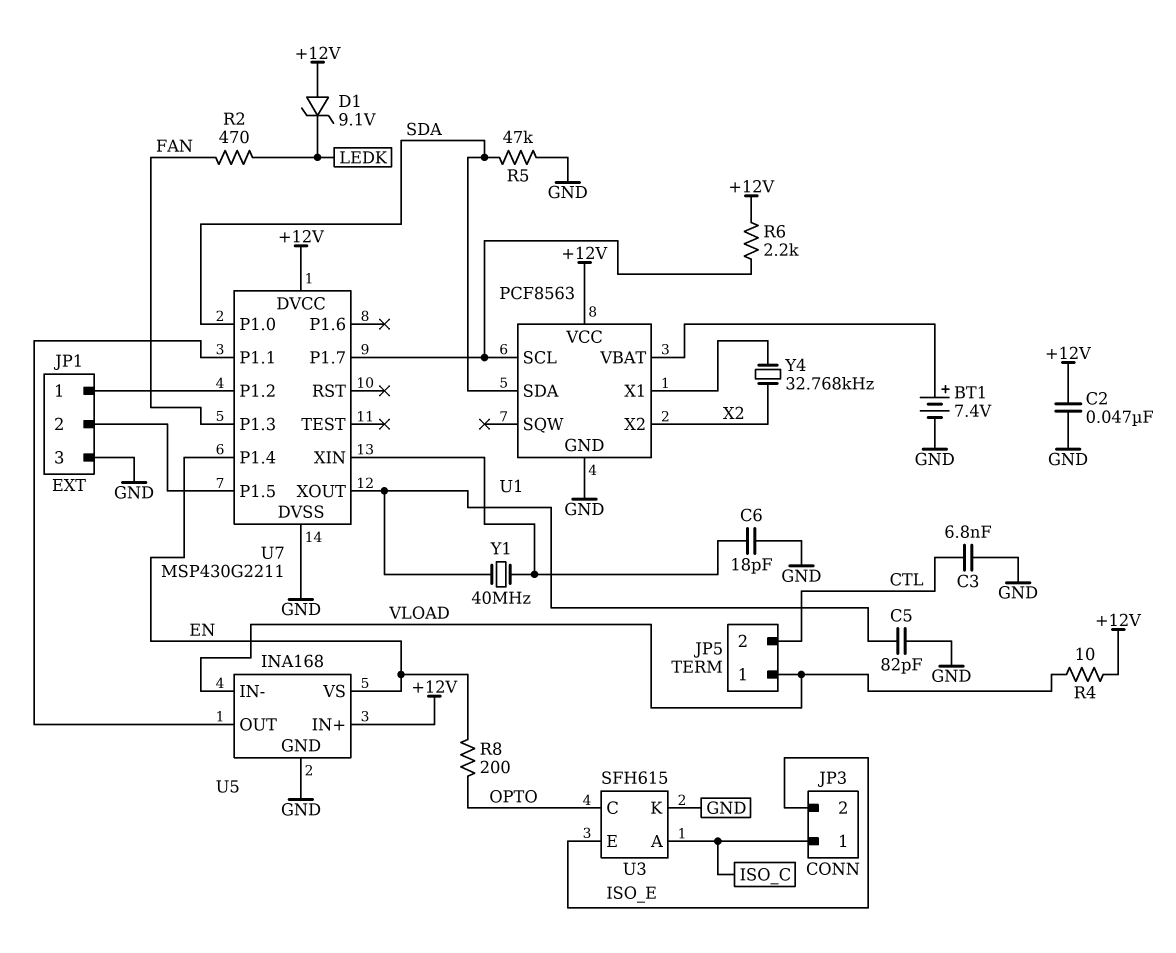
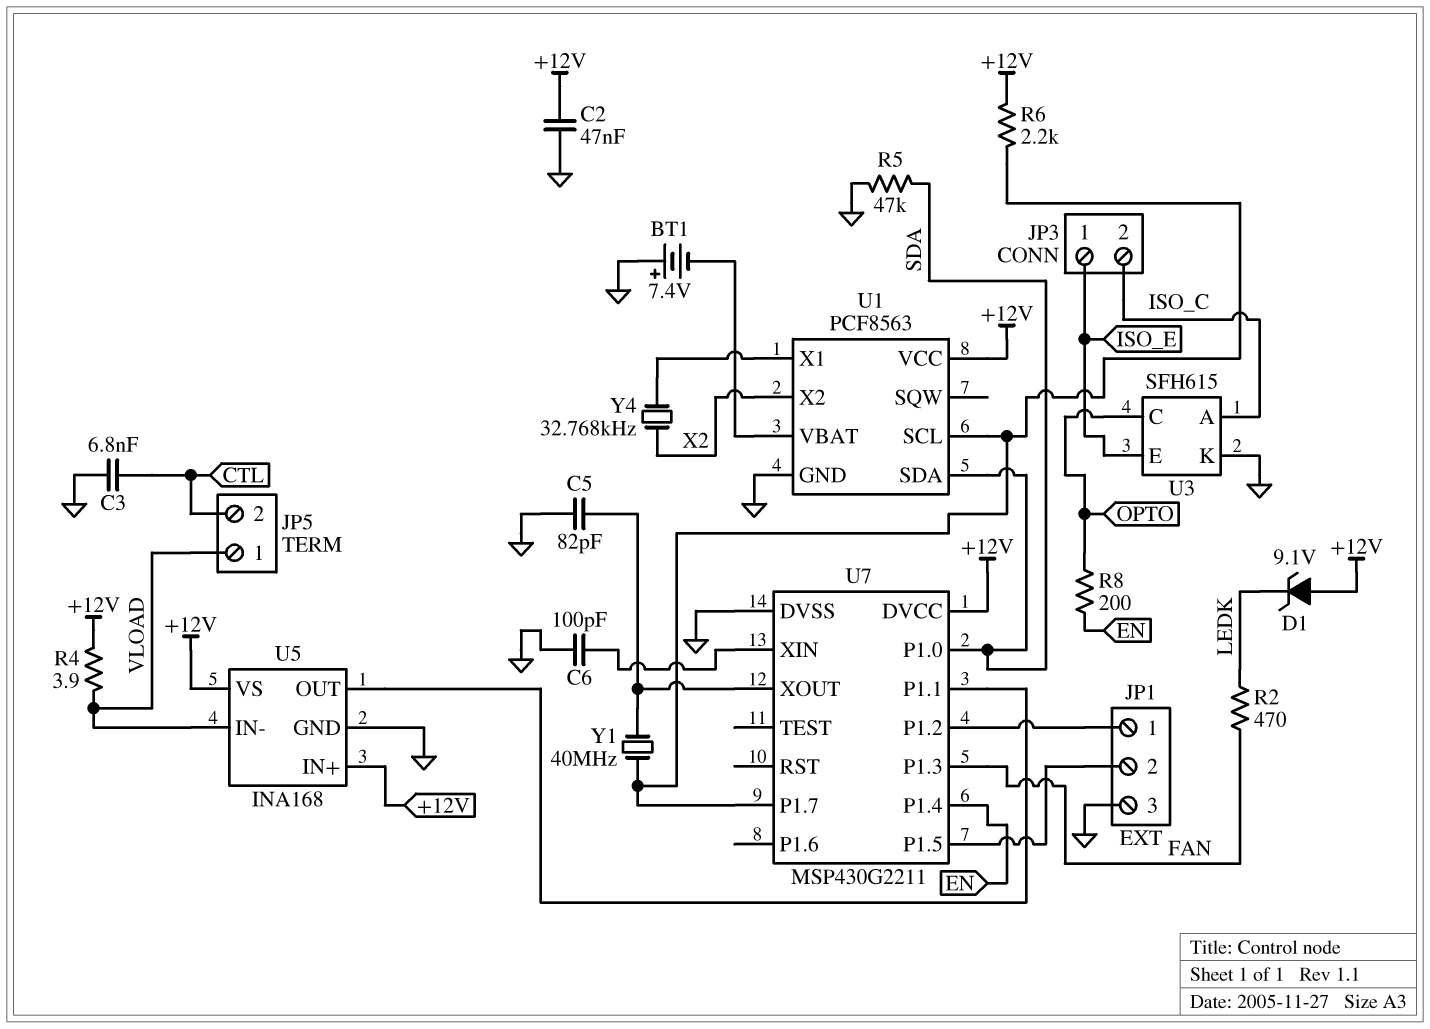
BT1: 7.4V (plus U1/VBAT, minus GND) -> 7.4V (plus GND, minus U1/VBAT)
C6: 18pF (GND, U7/XIN) -> 100pF (GND, U7/XIN)
JP3 pin 1: ISO_C -> ISO_E
JP3 pin 2: ISO_E -> ISO_C
R4: 10 (+12V, VLOAD) -> 3.9 (+12V, VLOAD)
U5 pin VS: EN -> +12V
Y1: 40MHz (U7/XIN, U7/XOUT) -> 40MHz (U1/SCL, U7/XOUT)

